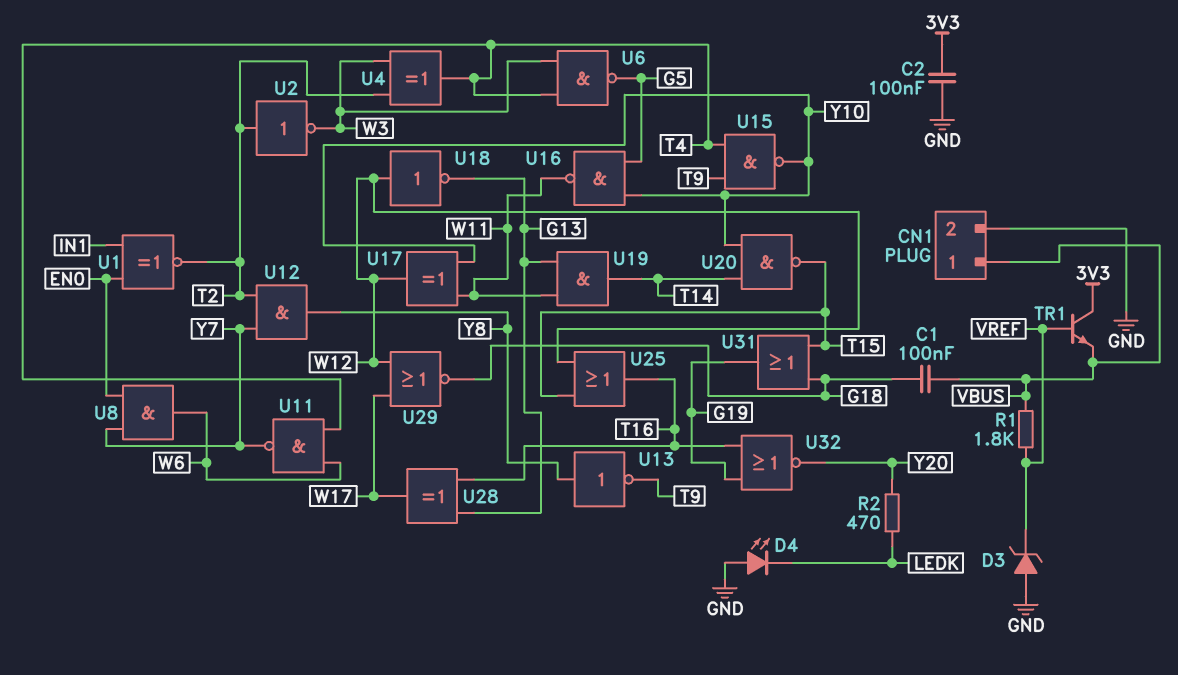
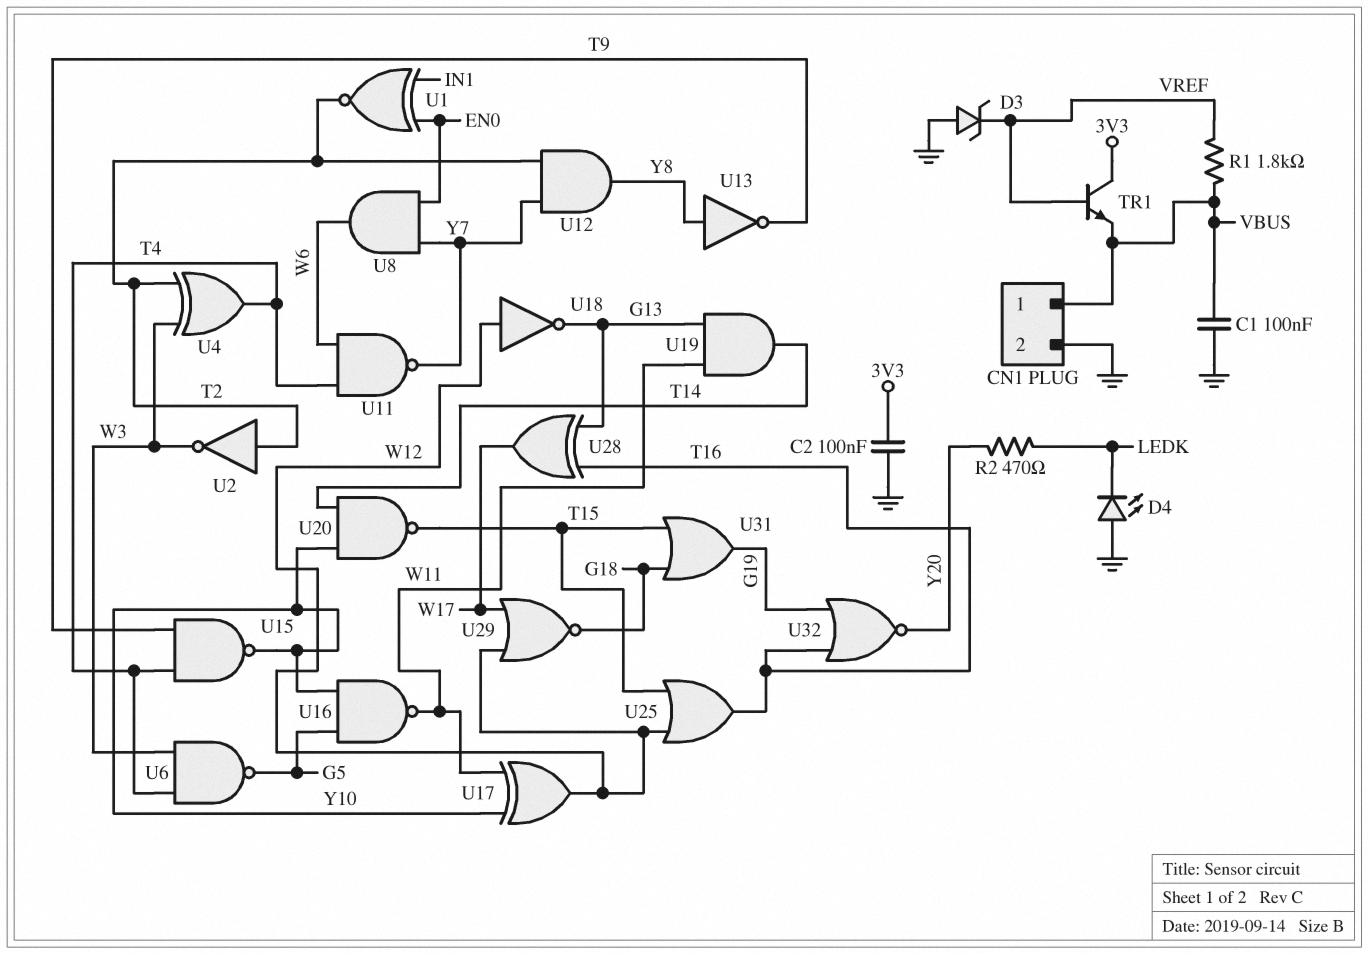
C1: 100nF (G18, VBUS) -> 100nF (GND, VBUS)

